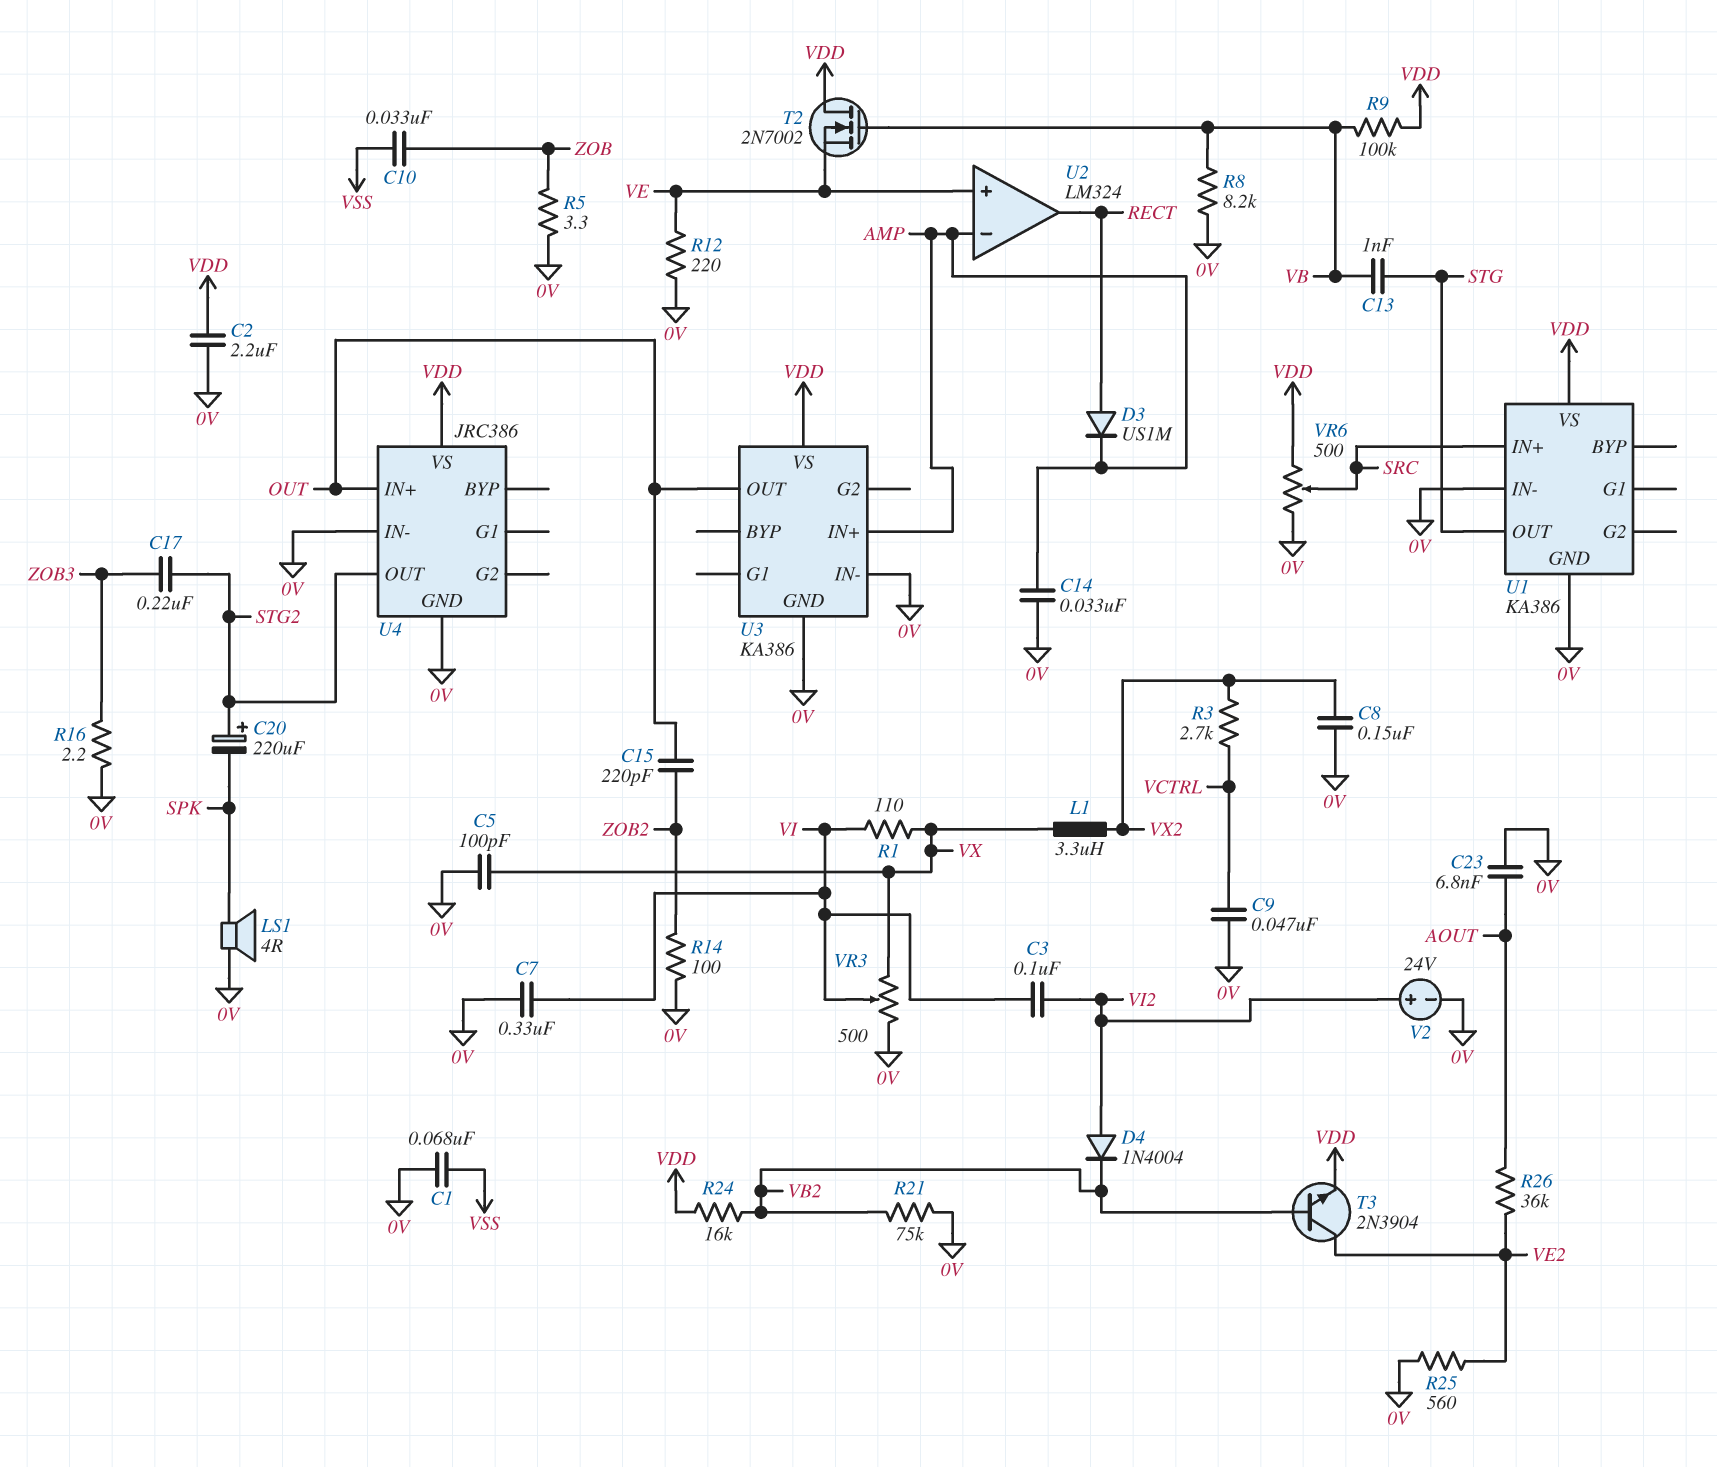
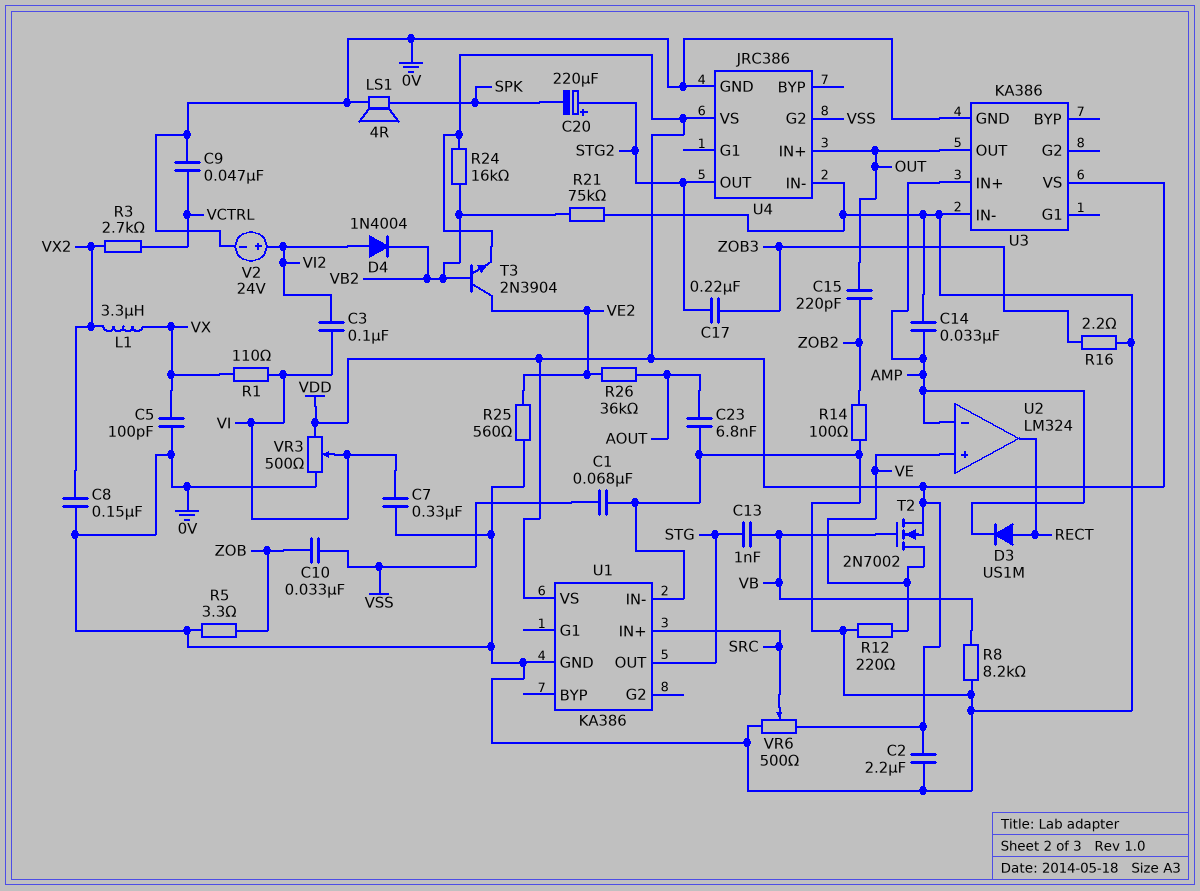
R9: 100k (VB, VDD) -> none
T2: NMOS 2N7002 (G VB, D VDD, S VE) -> NMOS 2N7002 (G VB, D VE, S VDD)
U4 pin G2: none -> VSS
VR3: 500 (0V, VX, wiper VI) -> 500 (0V, VDD, wiper VI)

